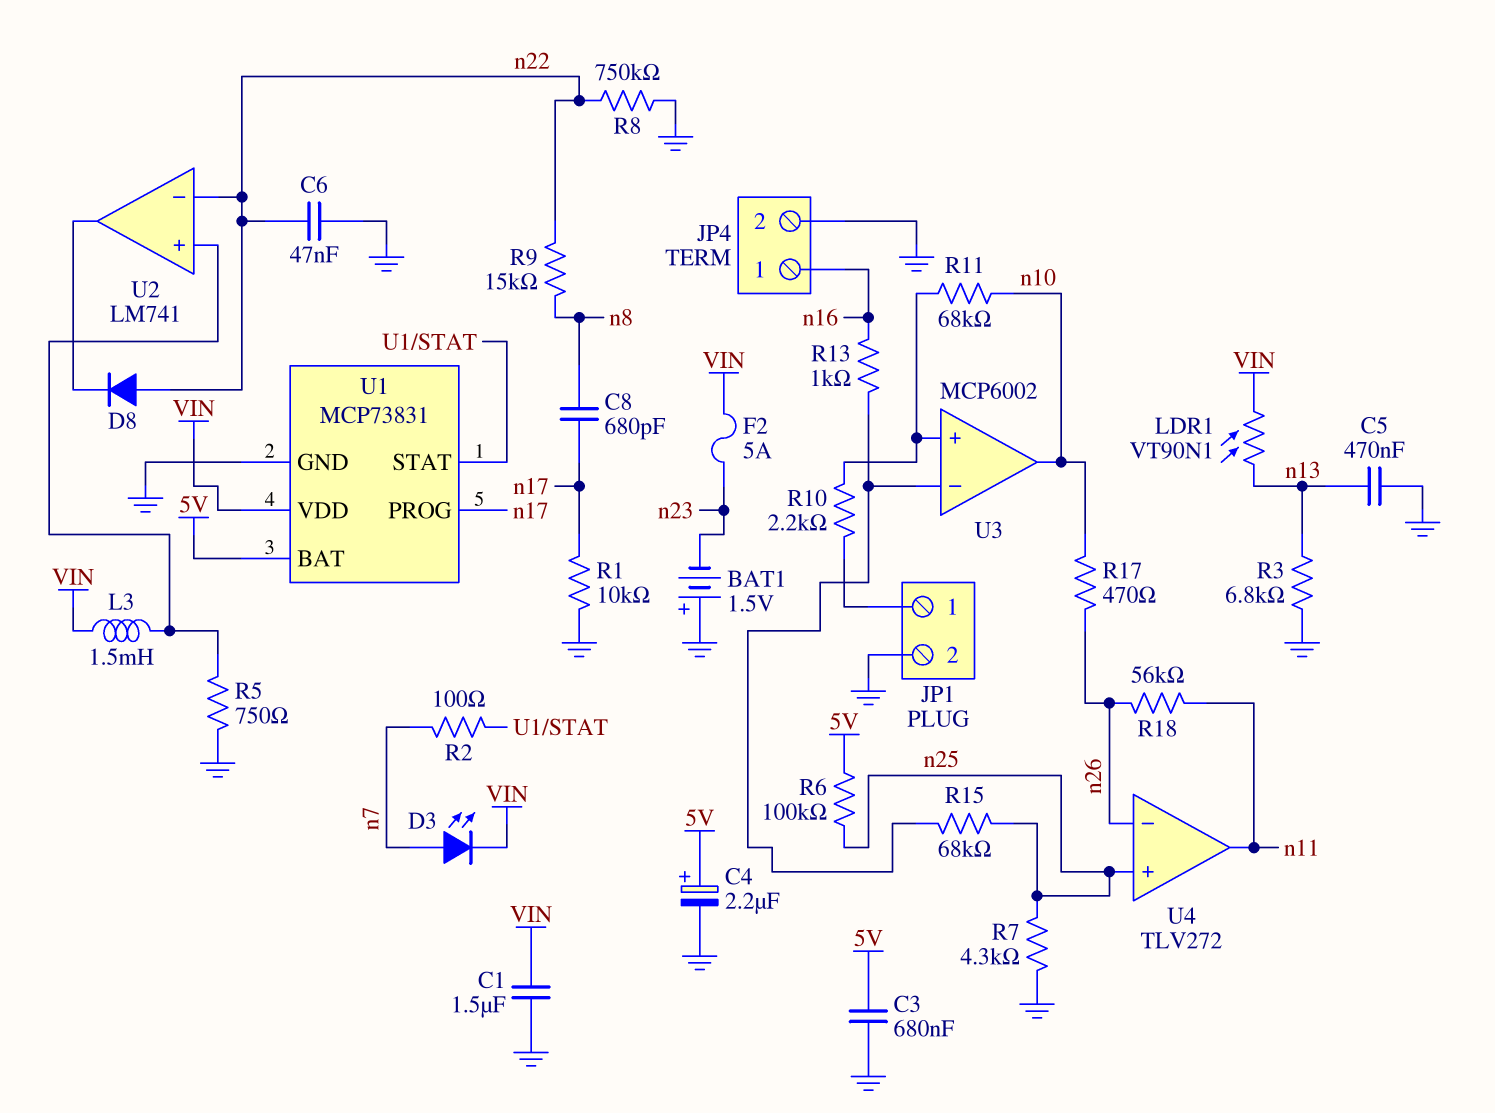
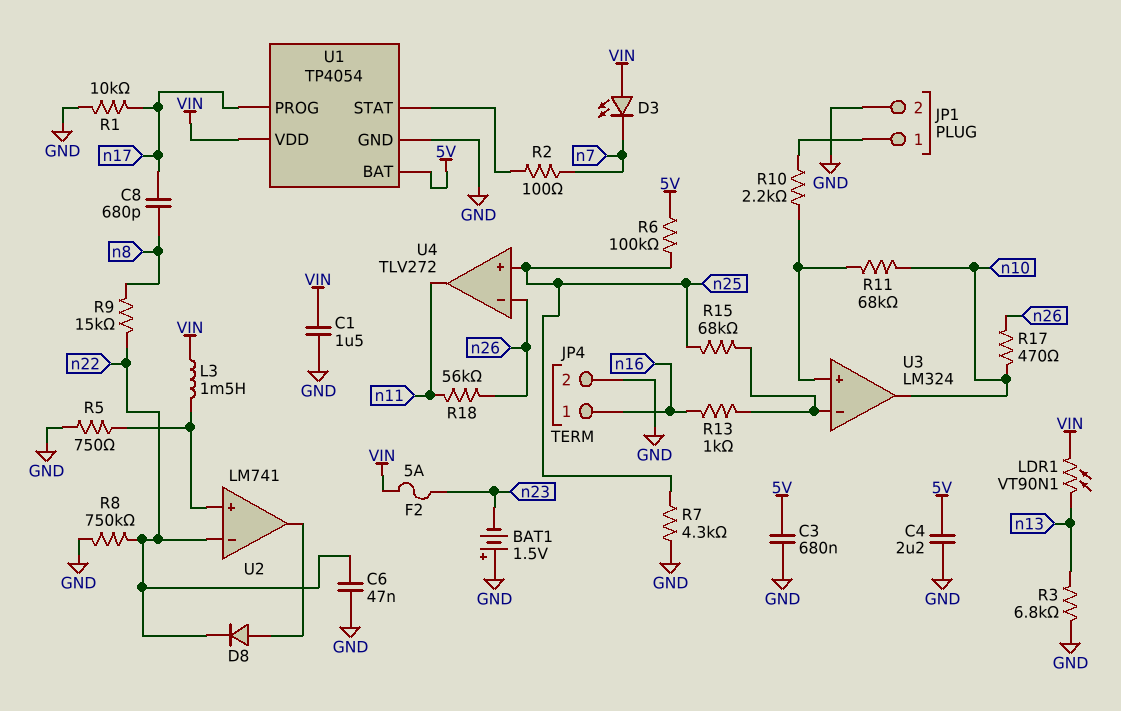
C4: 2.2uF (plus 5V, minus GND) -> 2.2uF (5V, GND)
C5: 470nF (GND, n13) -> none
D3: LED (A n7, K VIN) -> LED (A VIN, K n7)
D8: diode (A n22, K U2/out) -> diode (A U2/out, K n22)
U1: MCP73831 -> TP4054
U3: MCP6002 -> LM324

